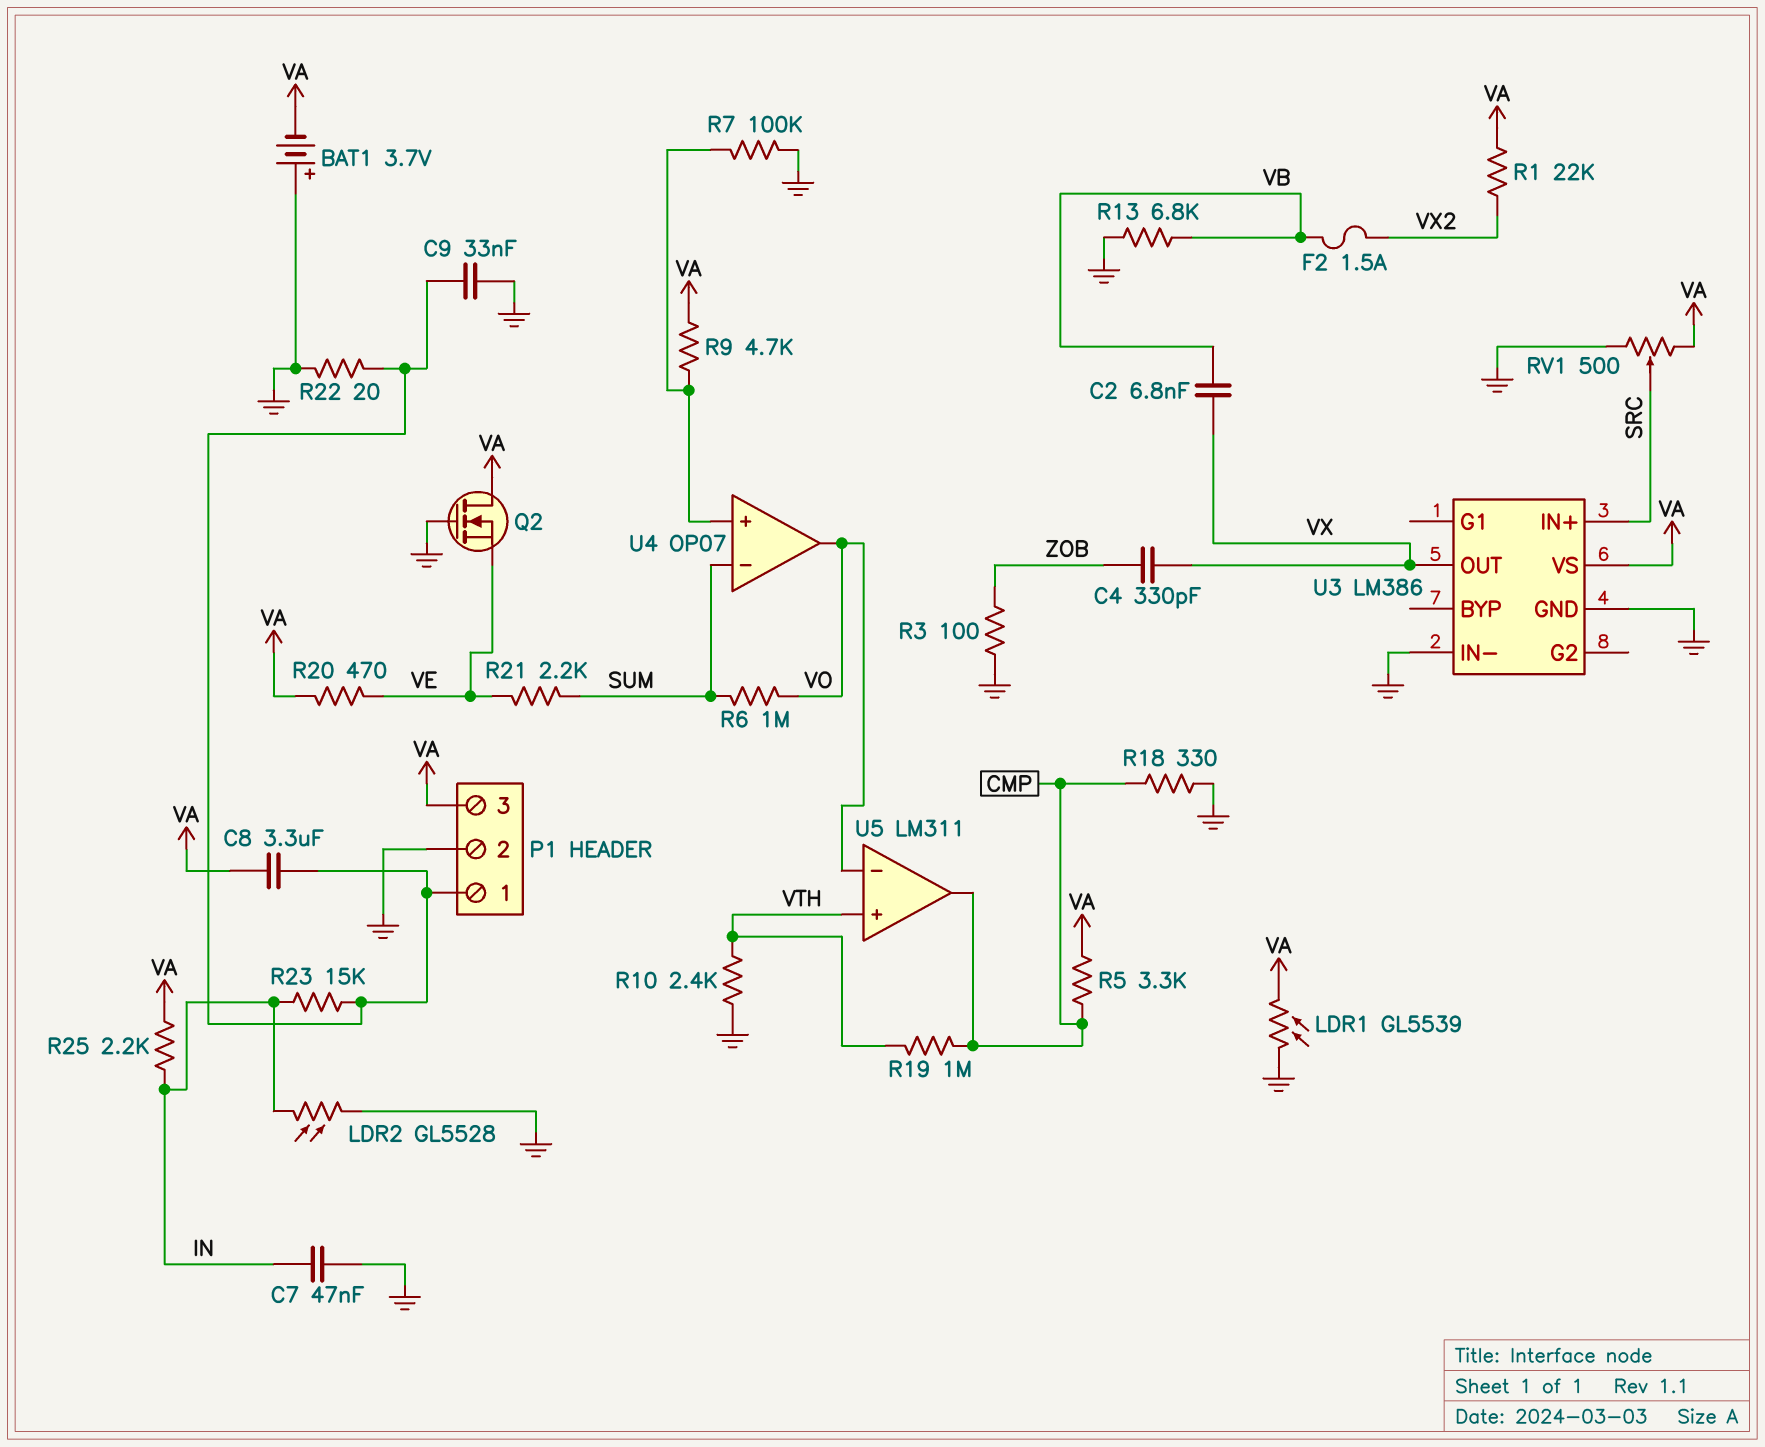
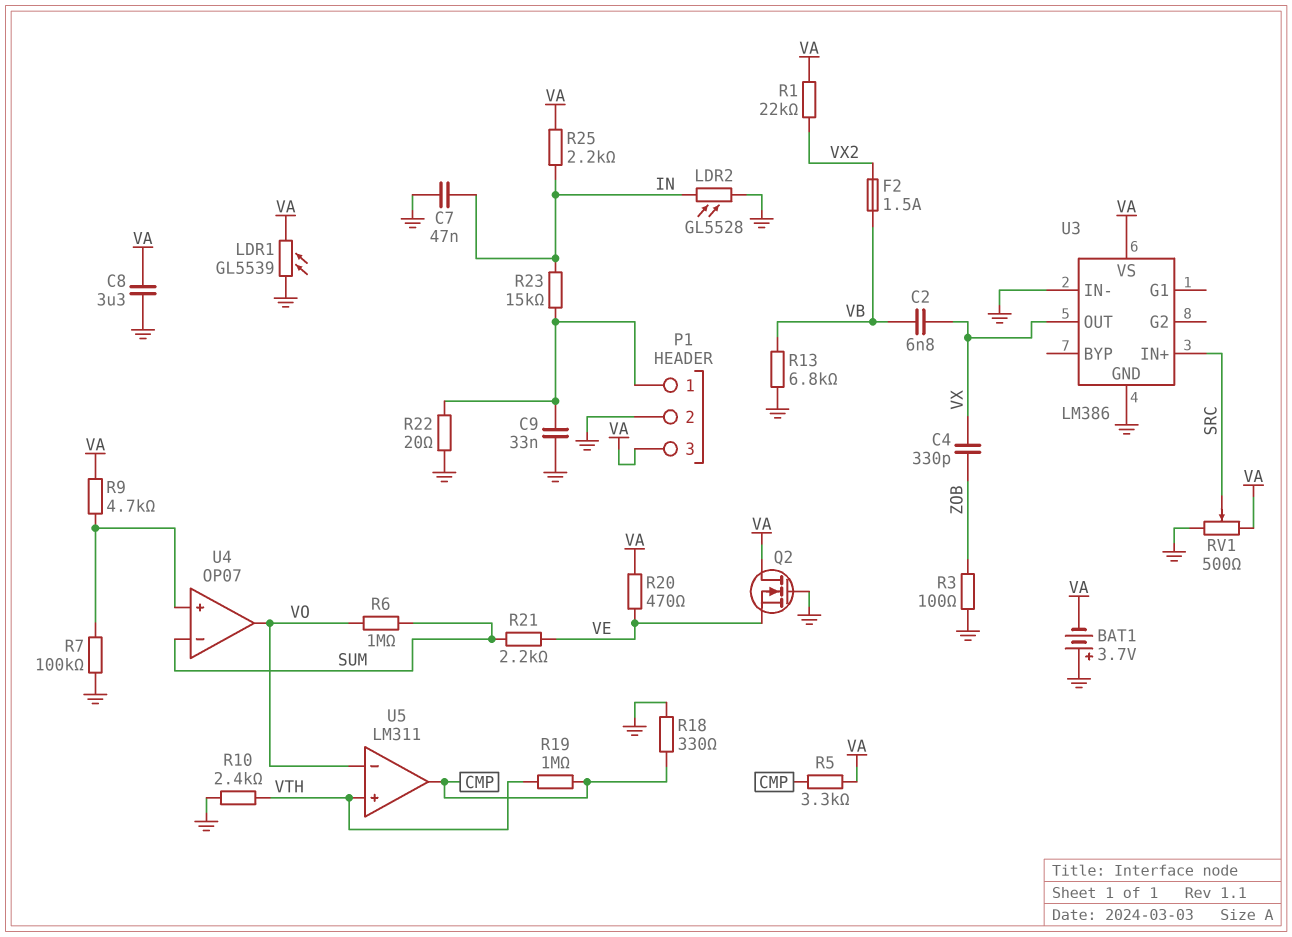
C8: 3.3uF (P1/1, VA) -> 3.3uF (GND, VA)

